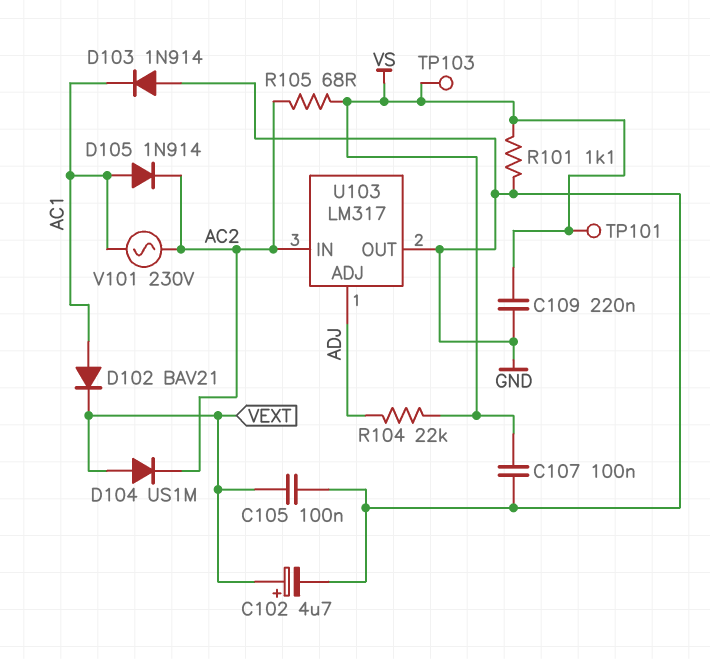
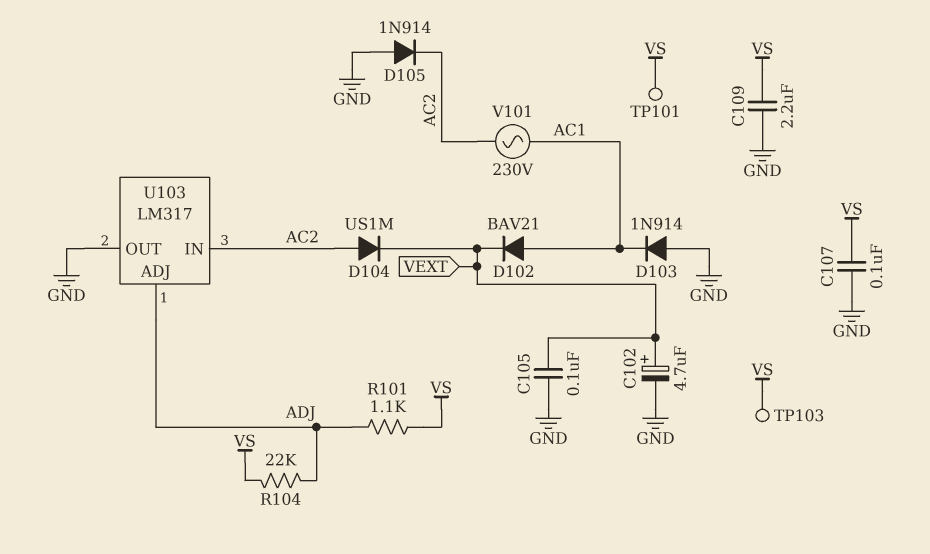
C109: 220nF (GND, VS) -> 2.2uF (GND, VS)
D104: diode US1M (A VEXT, K AC2) -> diode US1M (A AC2, K VEXT)
D105: diode 1N914 (A AC1, K AC2) -> diode 1N914 (A GND, K AC2)
R101: 1.1k (GND, VS) -> 1.1k (ADJ, VS)
R105: 68 (AC2, VS) -> none

